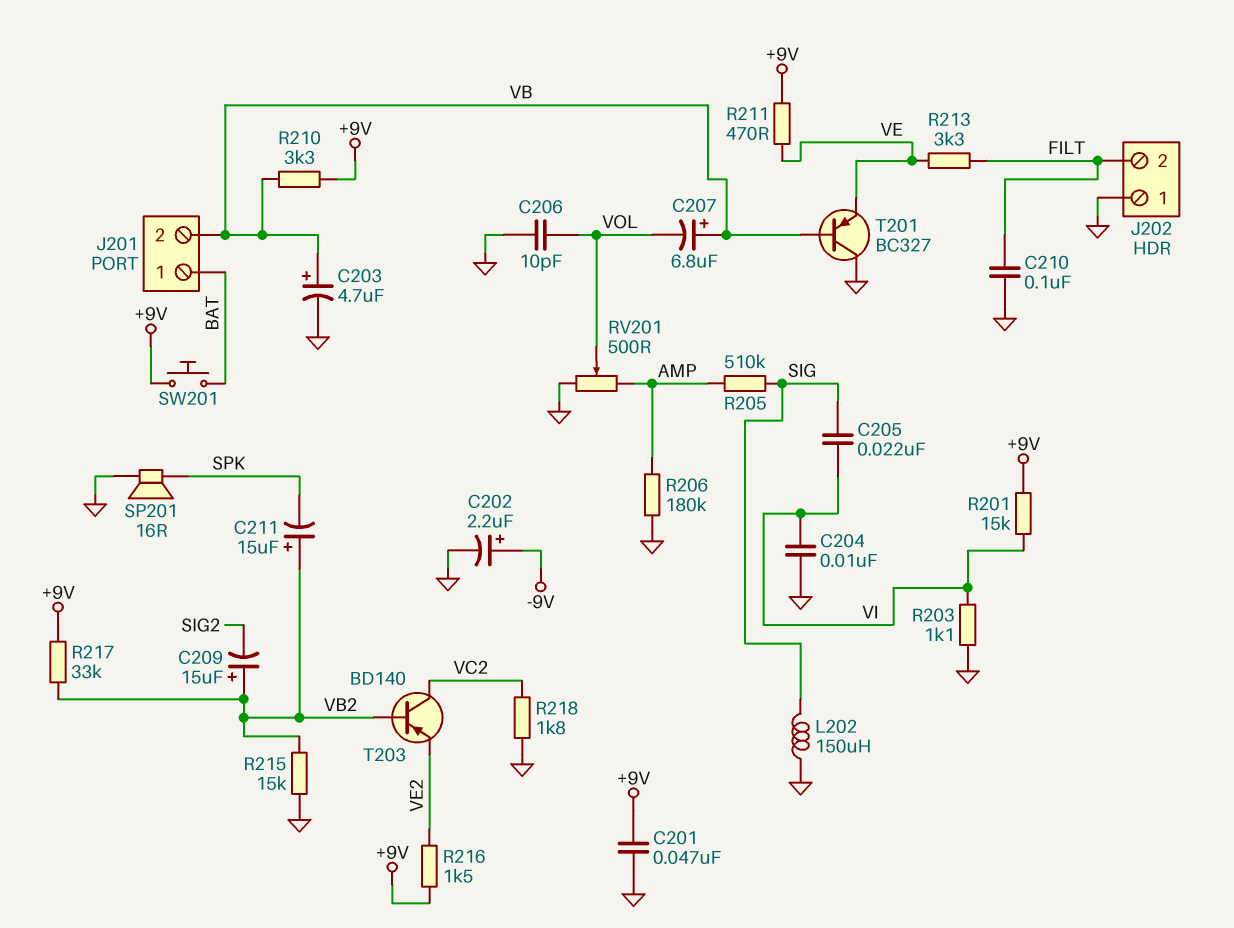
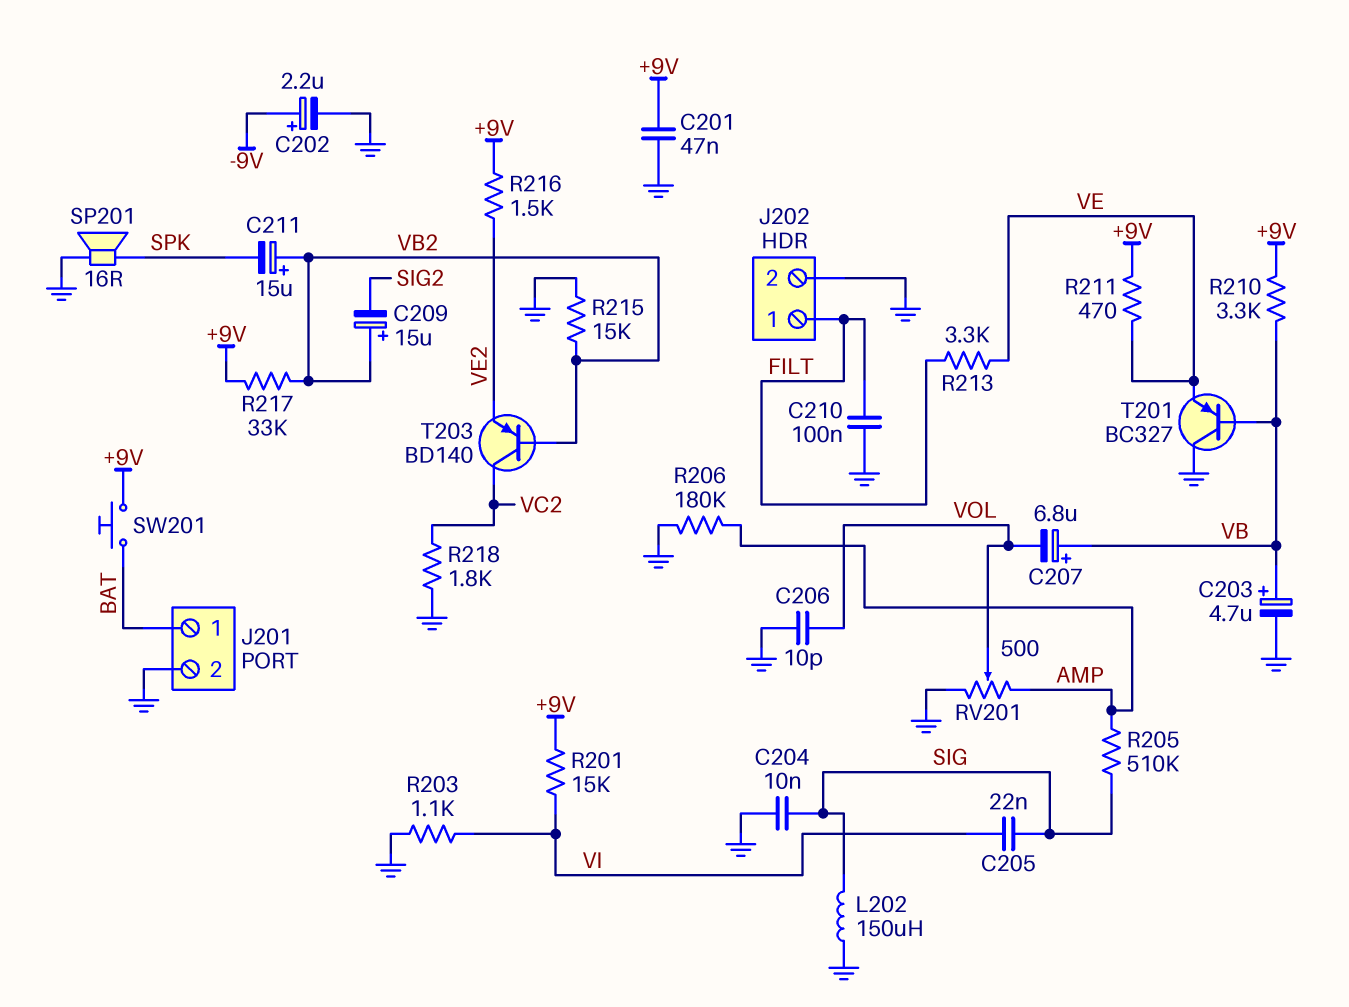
C204: 10nF (GND, VI) -> 10nF (GND, SIG)
J201 pin 2: VB -> GND
J202 pin 1: GND -> FILT
J202 pin 2: FILT -> GND

